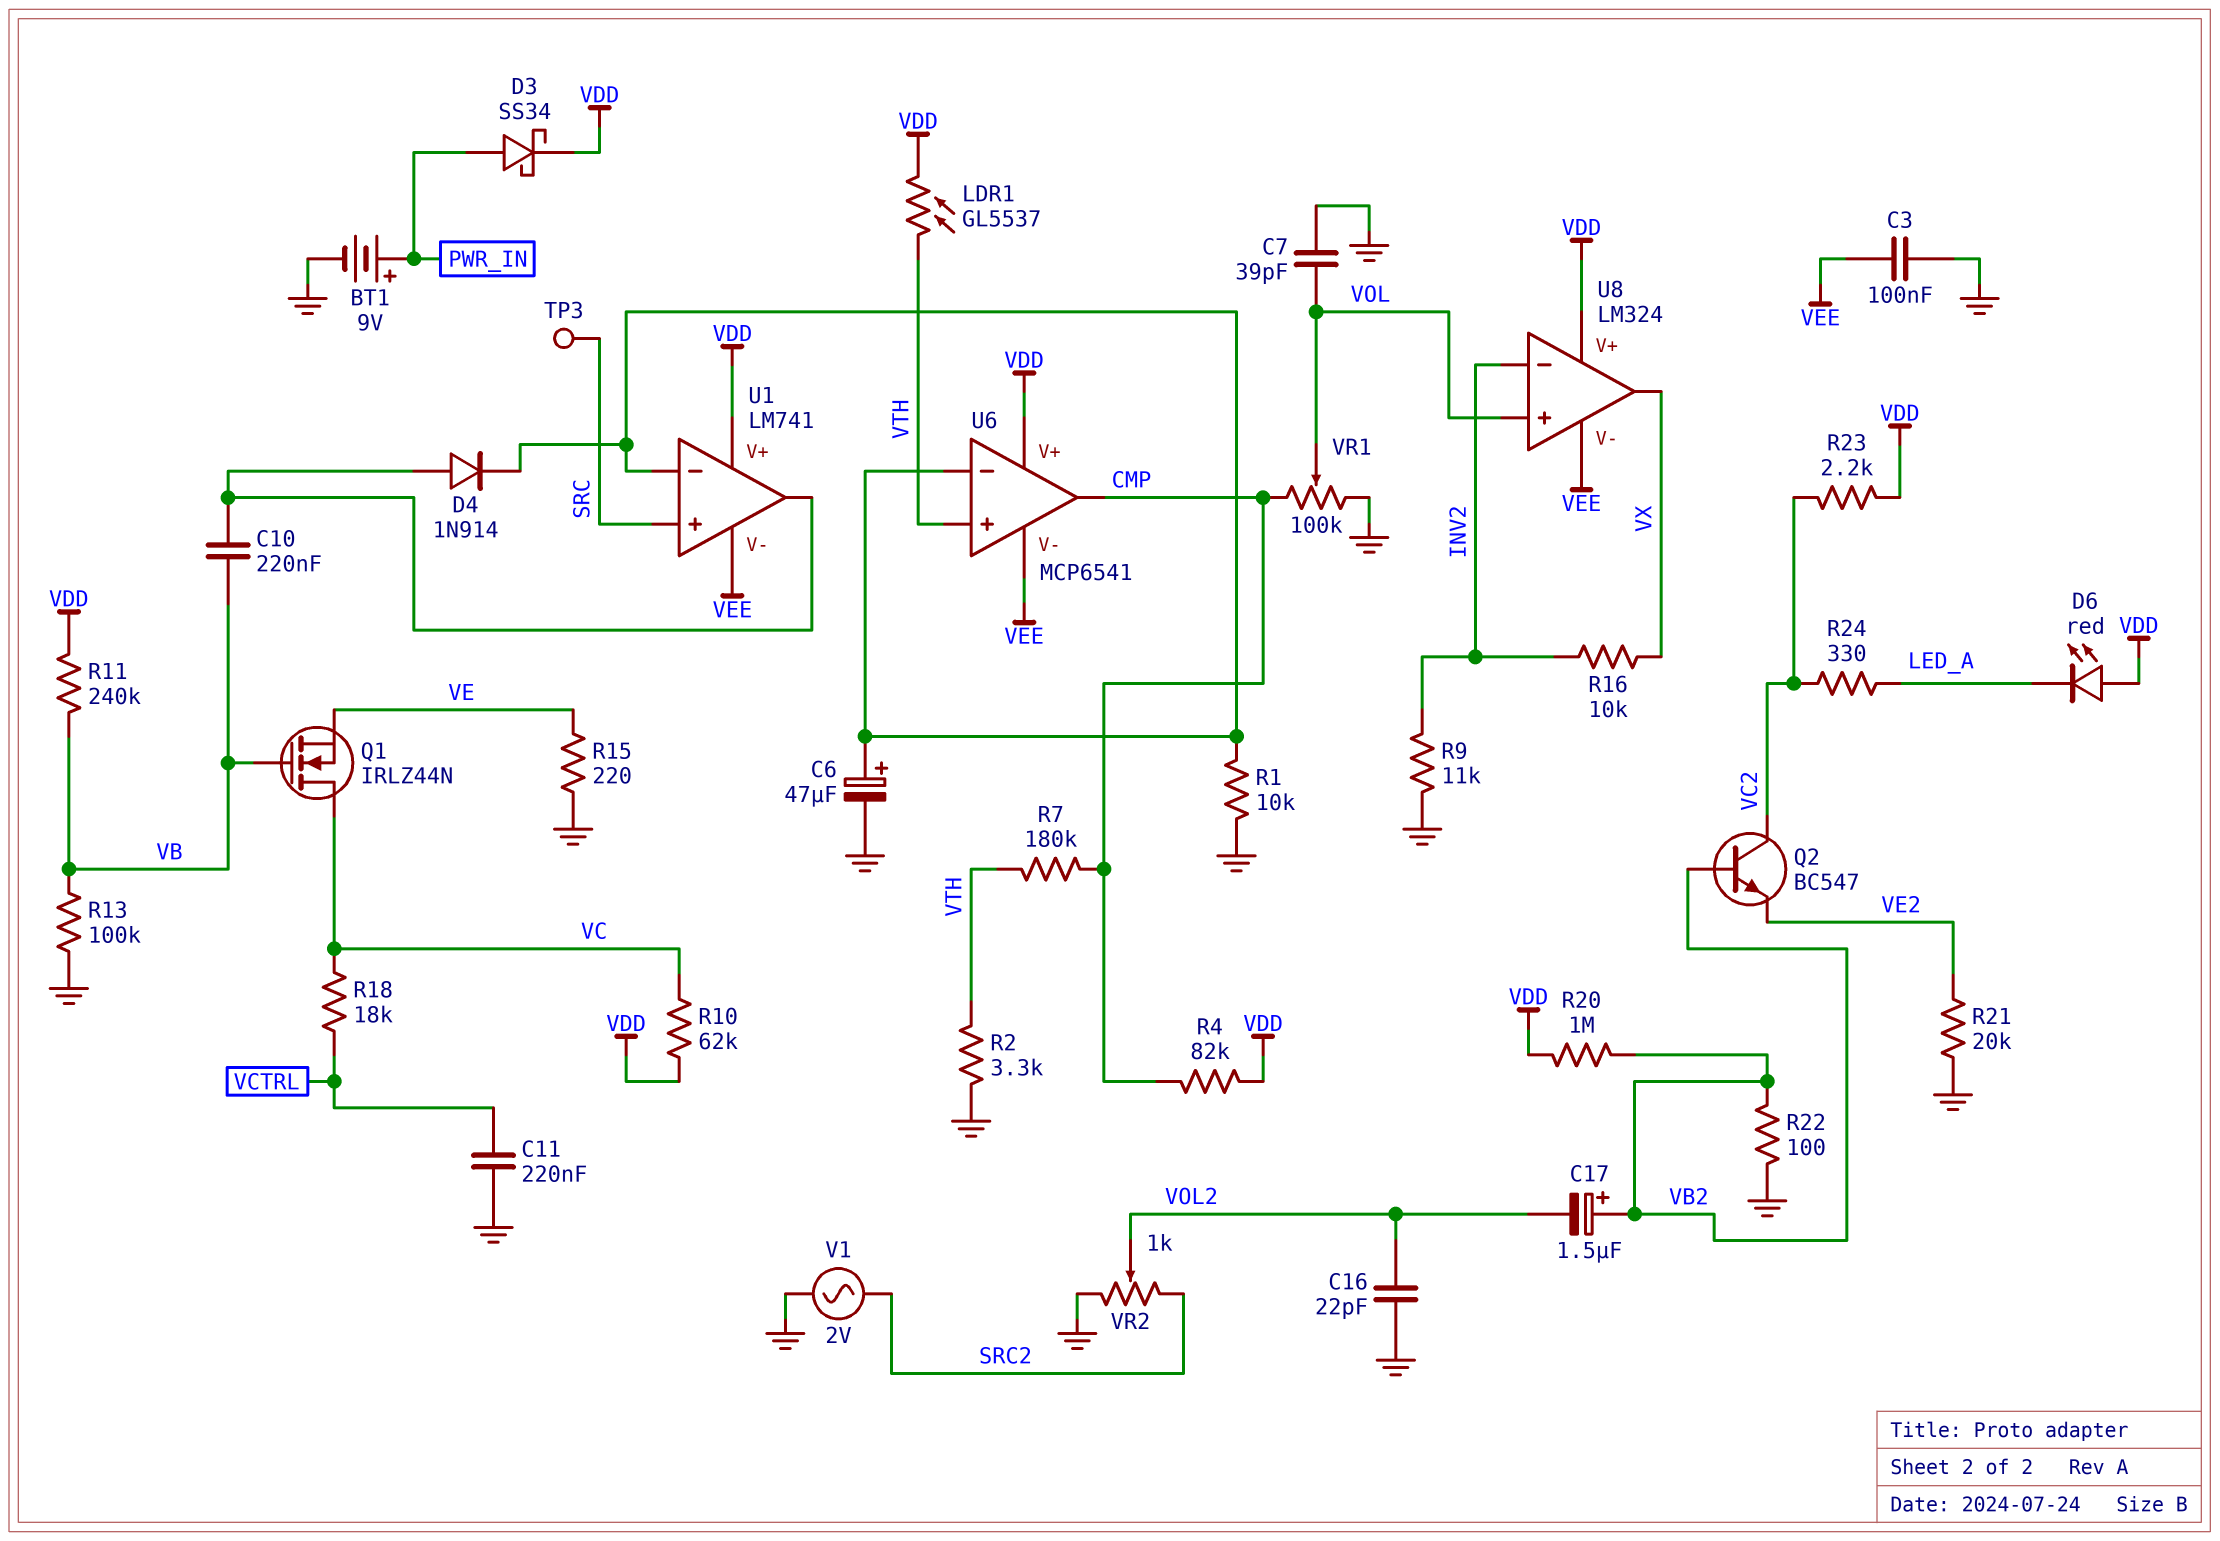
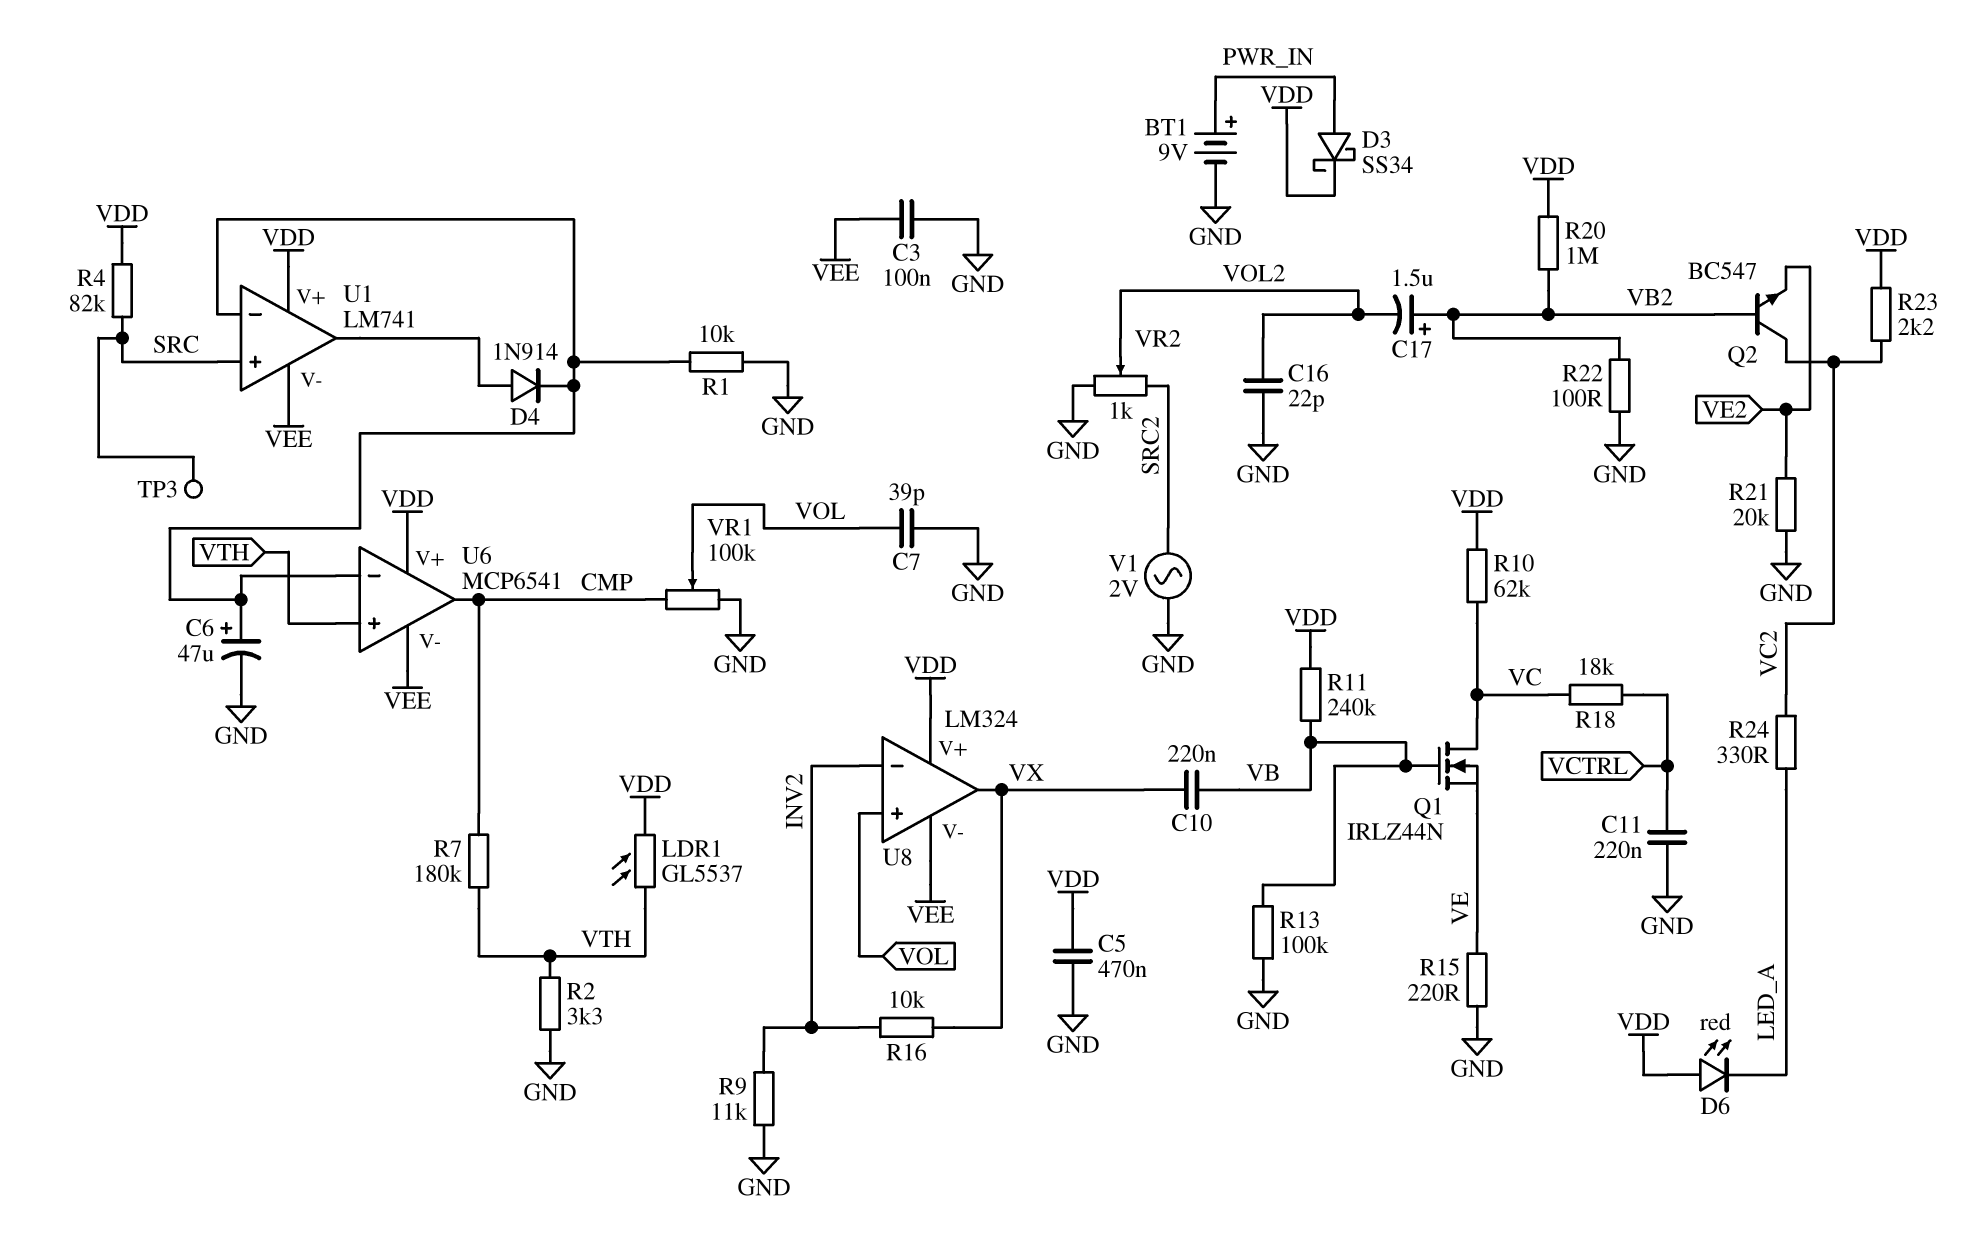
C5: none -> 470nF (GND, VDD)
C10: 220nF (U1/out, VB) -> 220nF (VB, VX)
R4: 82k (CMP, VDD) -> 82k (SRC, VDD)

